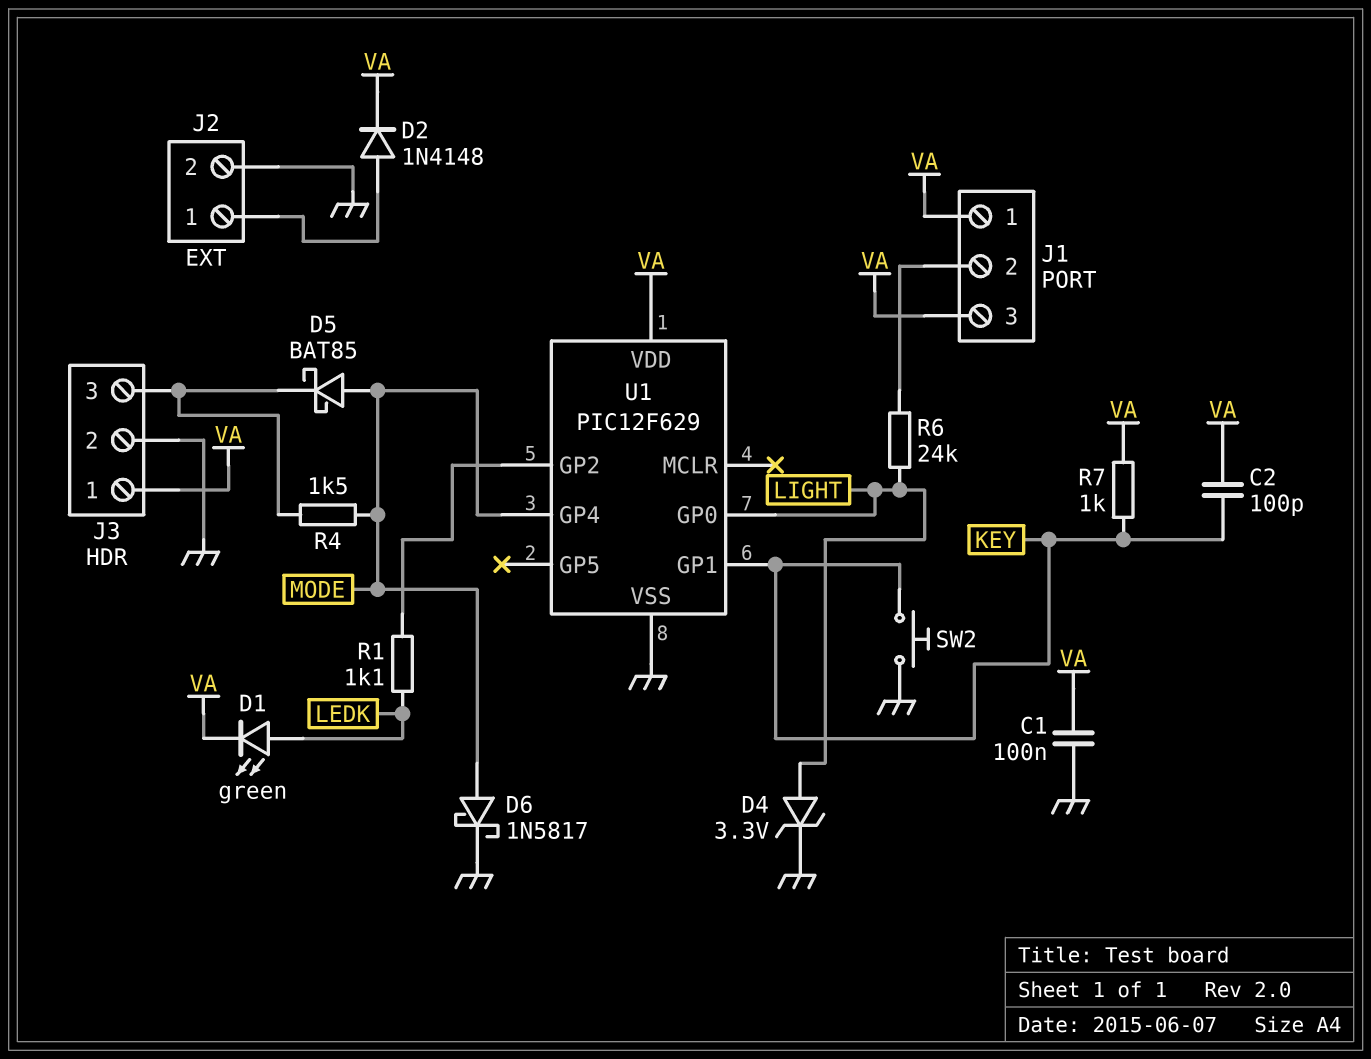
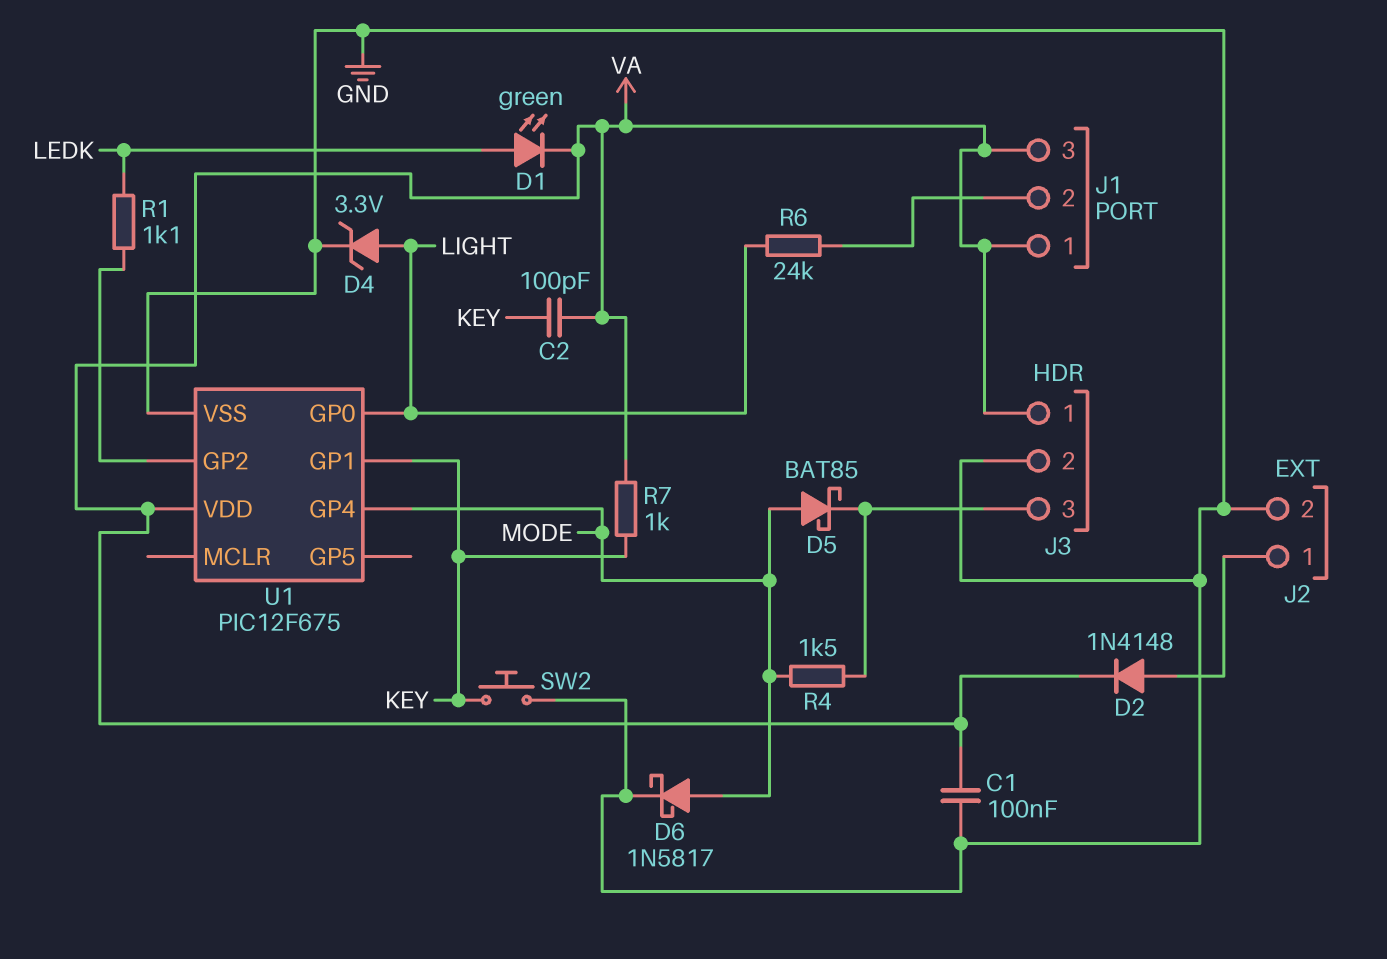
U1: PIC12F629 -> PIC12F675

